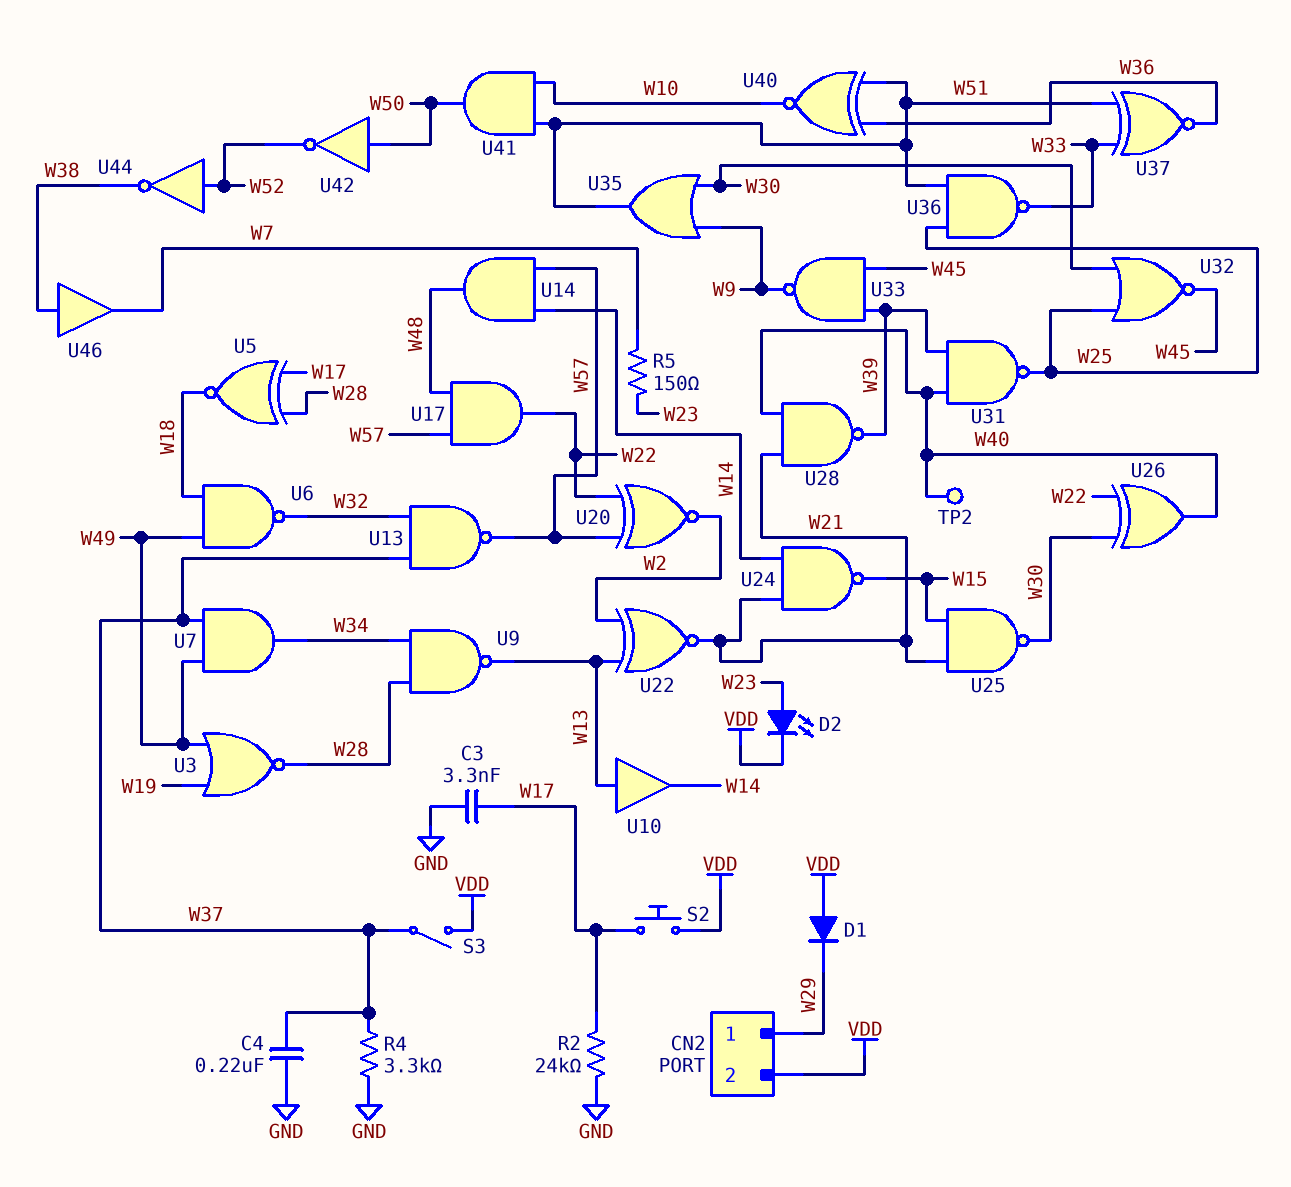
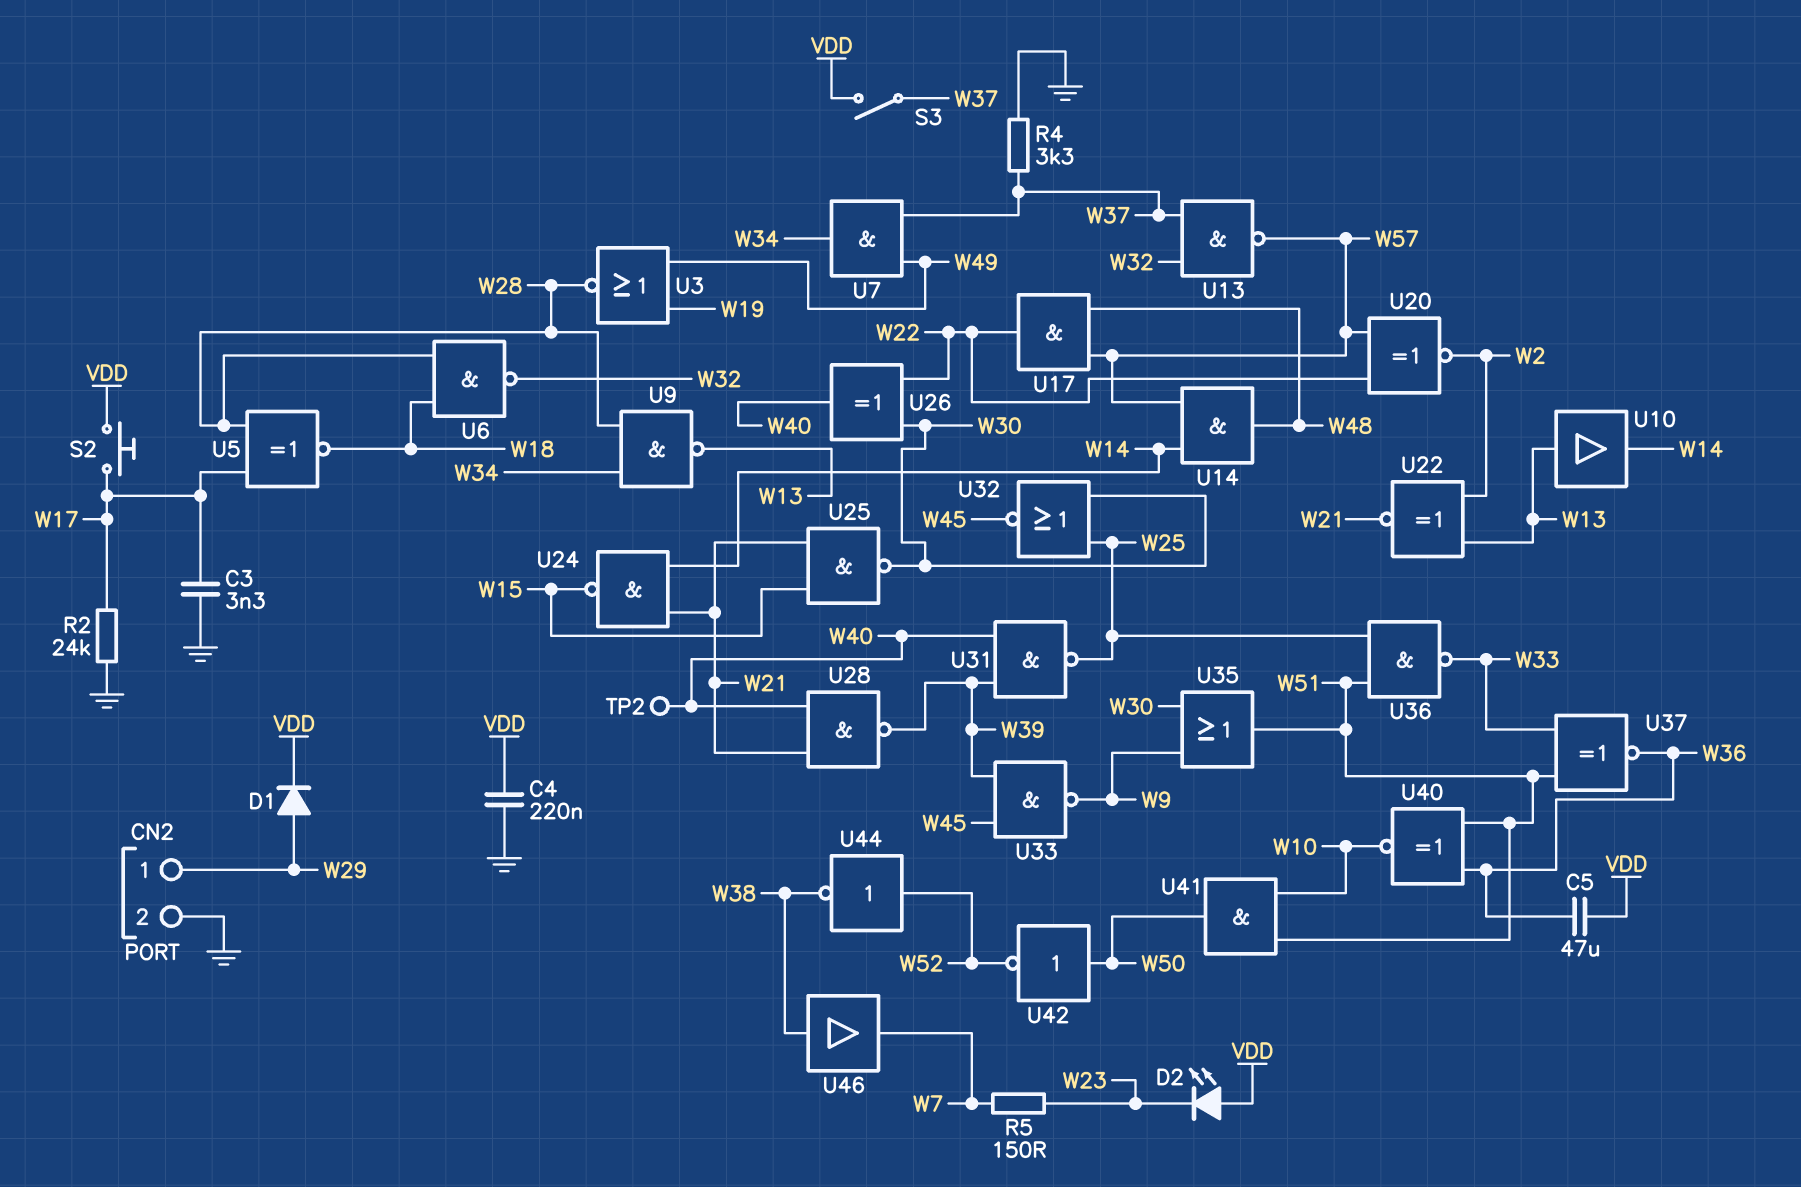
C4: 220nF (GND, W37) -> 220nF (GND, VDD)
C5: none -> 47uF (VDD, W36)
CN2 pin 2: VDD -> GND
D1: diode (A VDD, K W29) -> diode (A W29, K VDD)
D2: LED (A W23, K VDD) -> LED (A VDD, K W23)
U6: NAND (in W18, in W49, out W32) -> NAND (in W18, in W28, out W32)

